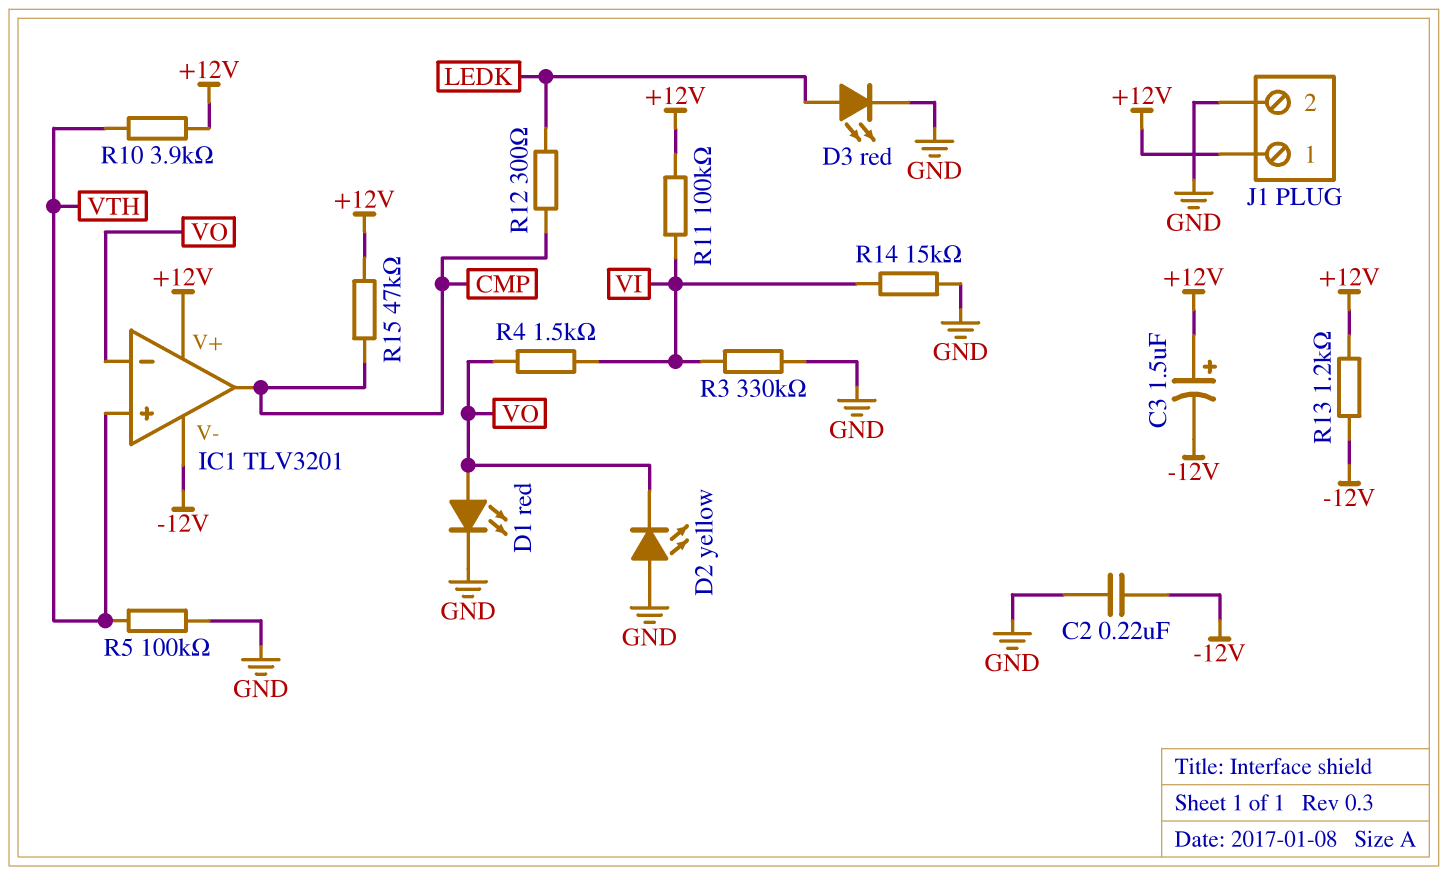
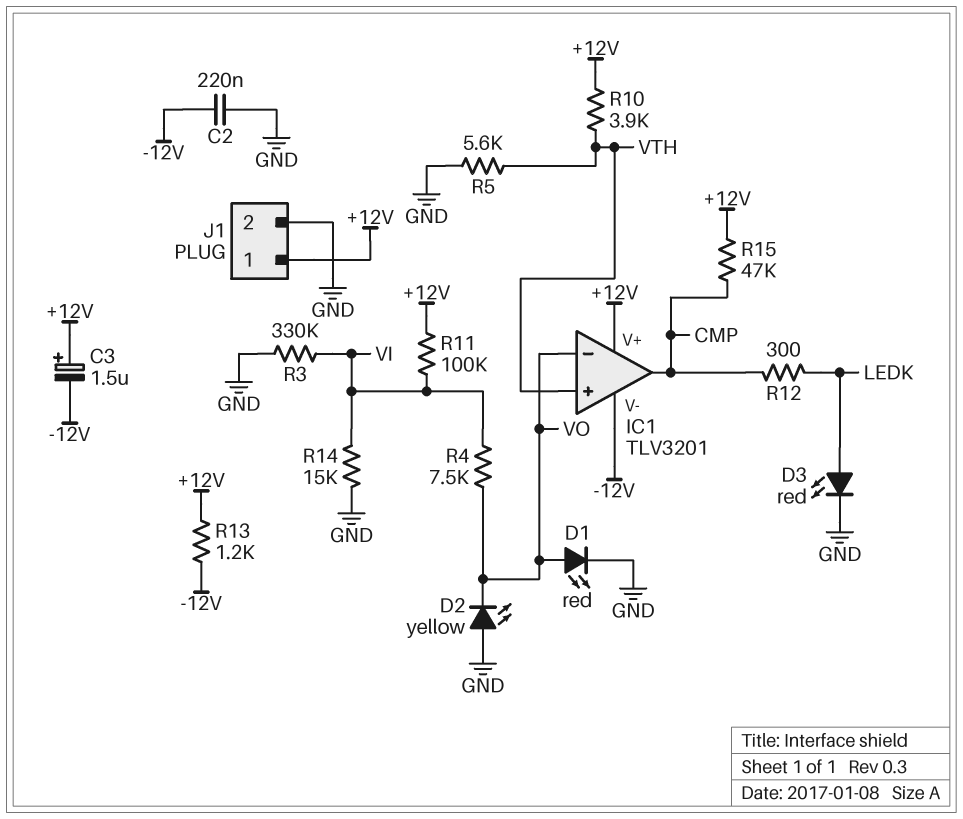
R4: 1.5k (VI, VO) -> 7.5k (VI, VO)
R5: 100k (GND, VTH) -> 5.6k (GND, VTH)

